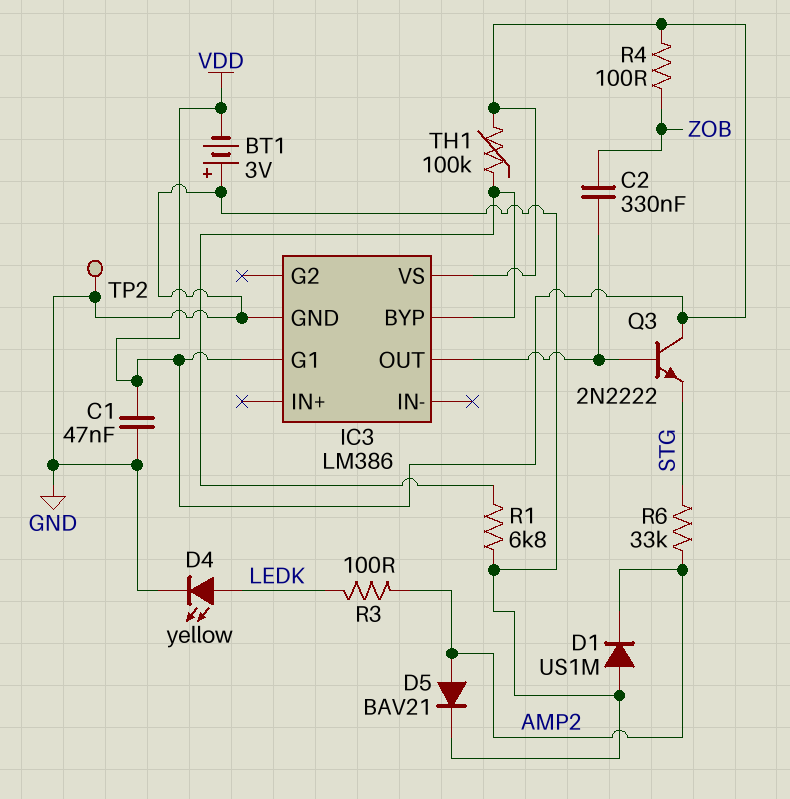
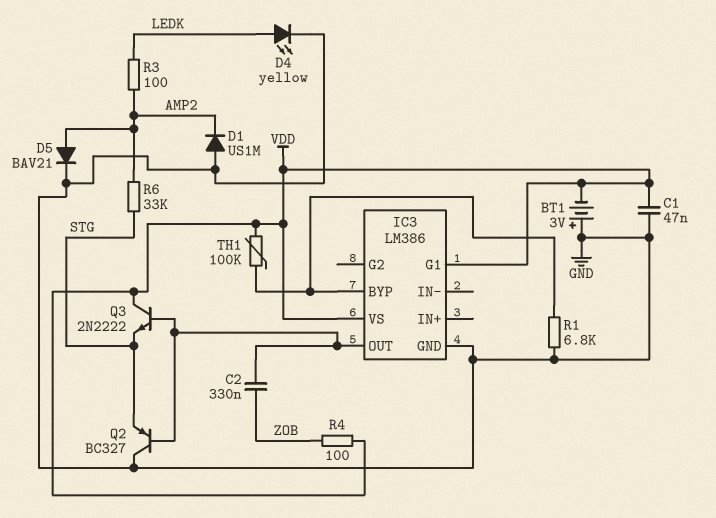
Q2: none -> PNP BC327 (B IC3/OUT, C GND, E STG)
TP2: test point (GND) -> none

